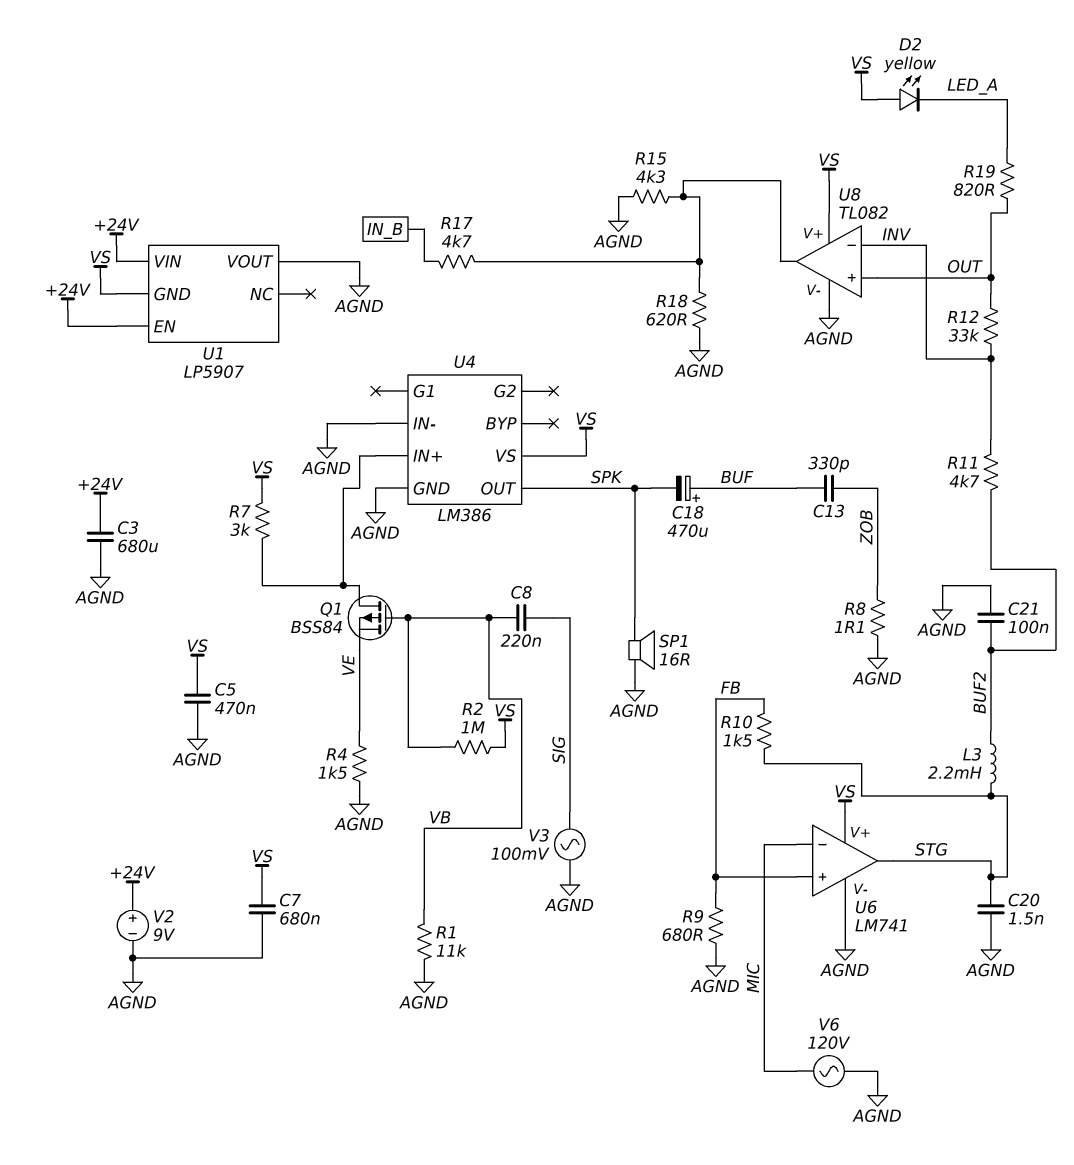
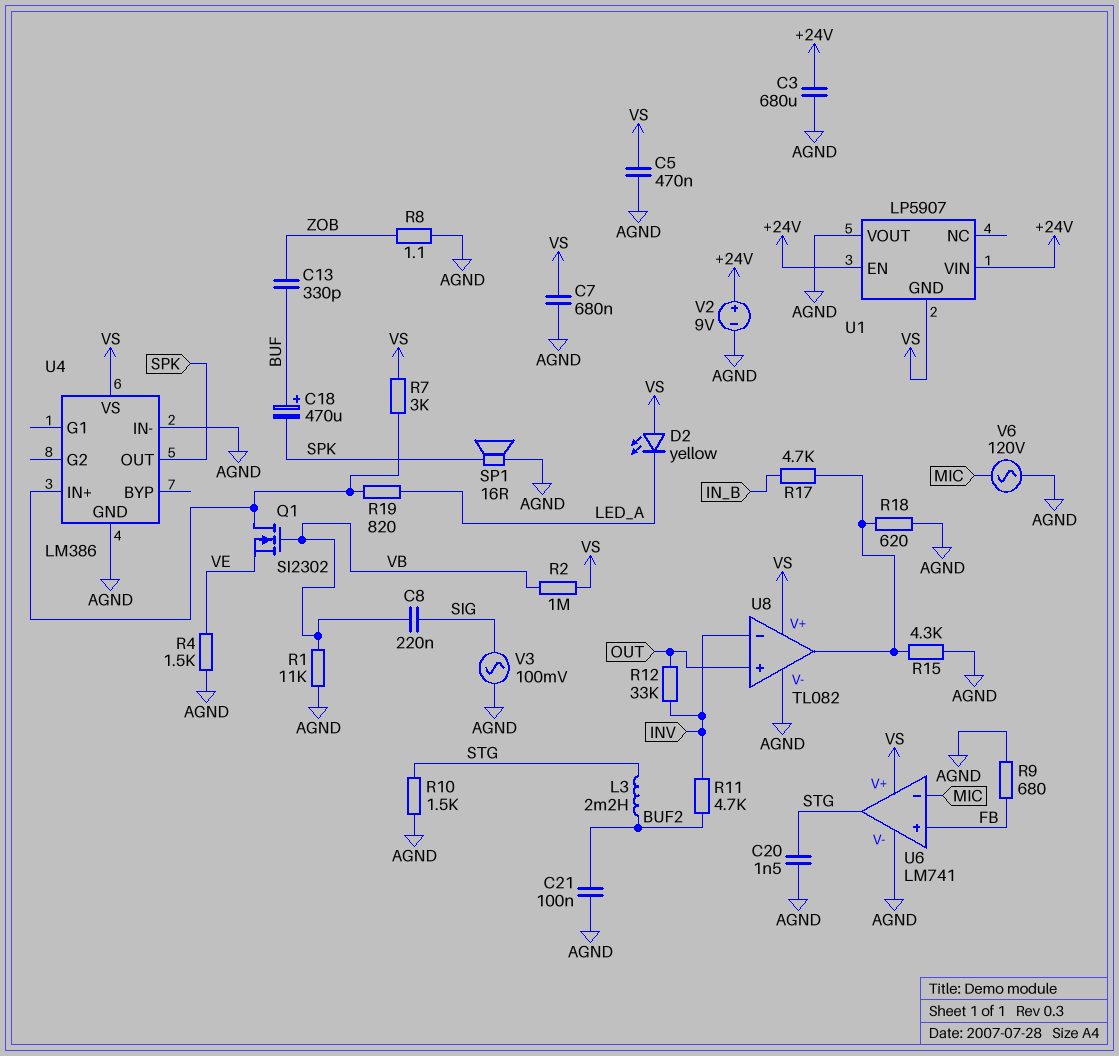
Q1: PMOS BSS84 (G VB, D U4/IN+, S VE) -> NMOS SI2302 (G VB, D U4/IN+, S VE)
R10: 1.5k (FB, STG) -> 1.5k (AGND, STG)
R19: 820 (LED_A, OUT) -> 820 (LED_A, U4/IN+)

